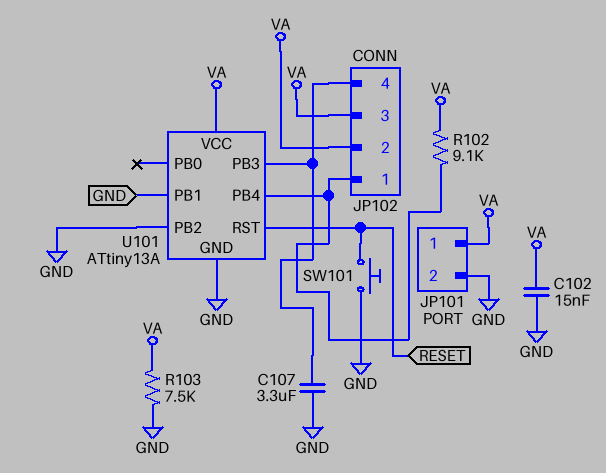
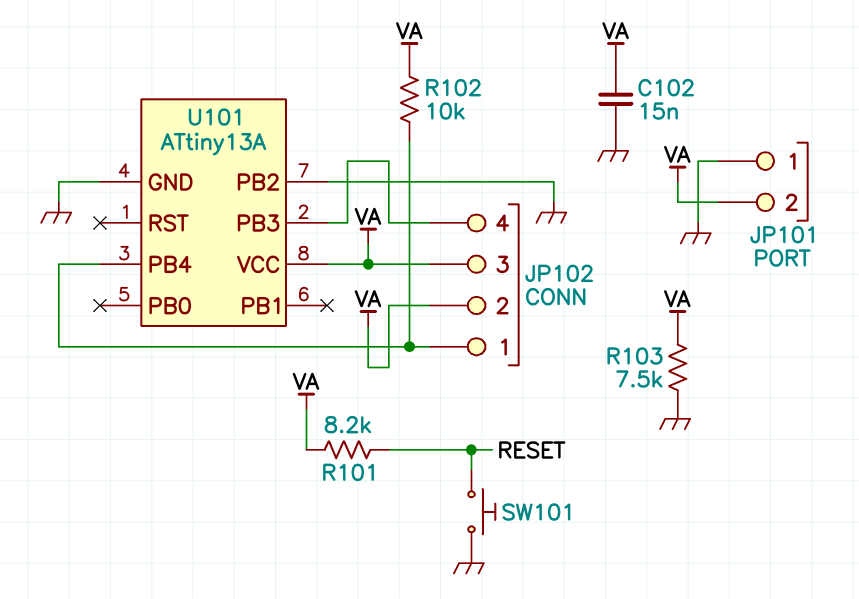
C107: 3.3uF (GND, JP102/4) -> none
JP101 pin 1: VA -> GND
JP101 pin 2: GND -> VA
R101: none -> 8.2k (RESET, VA)
R102: 9.1k (JP102/1, VA) -> 10k (JP102/1, VA)
U101 pin PB1: GND -> none
U101 pin RST: RESET -> none

